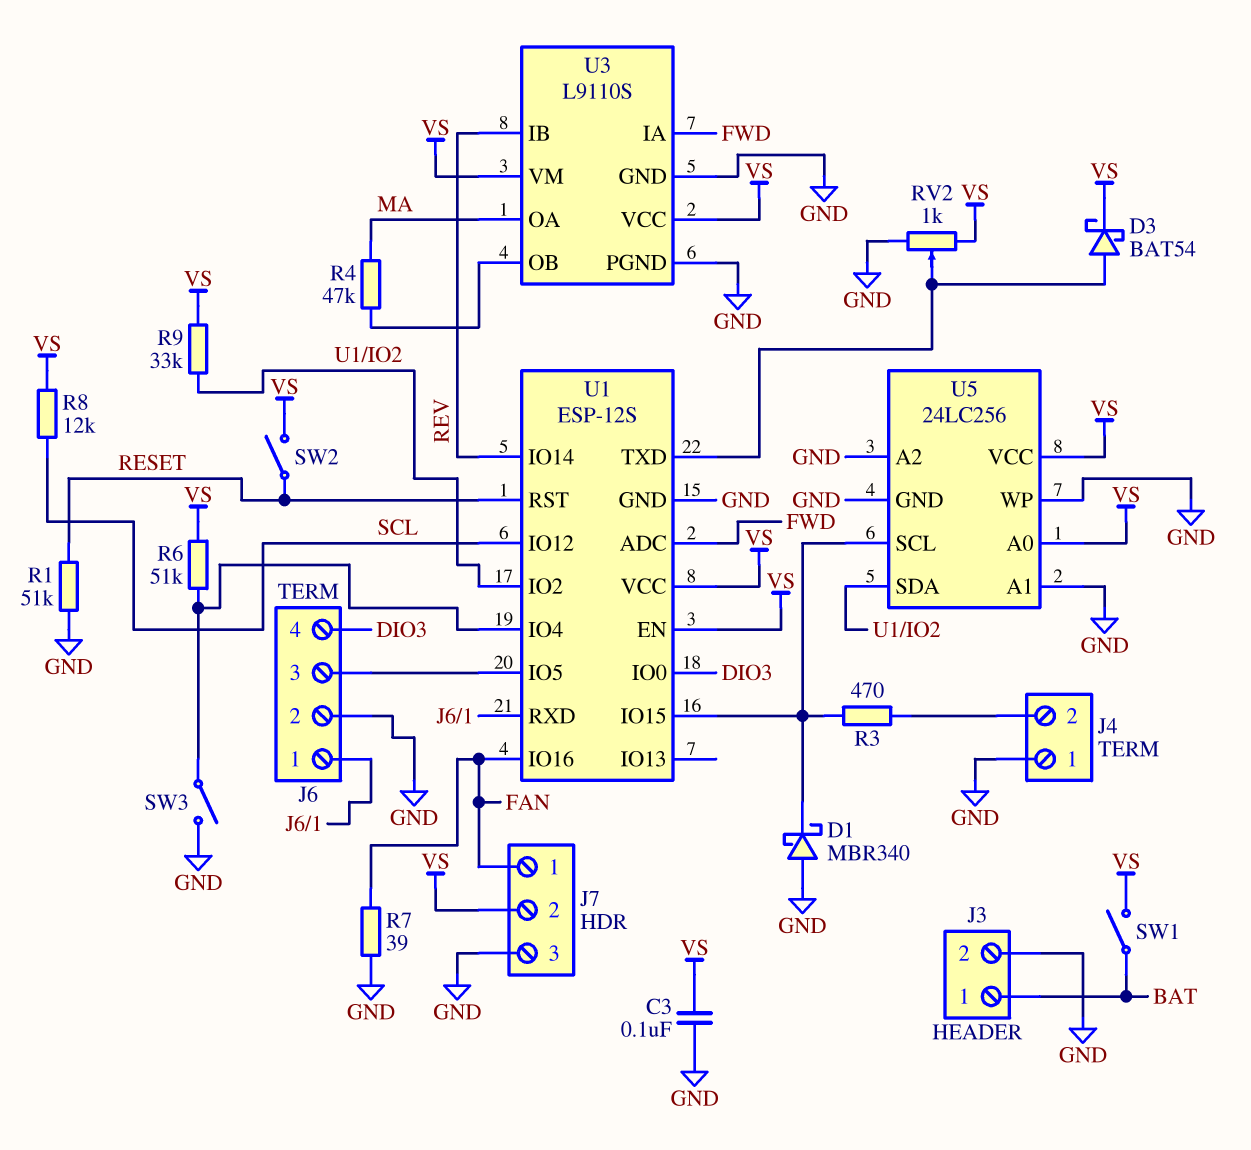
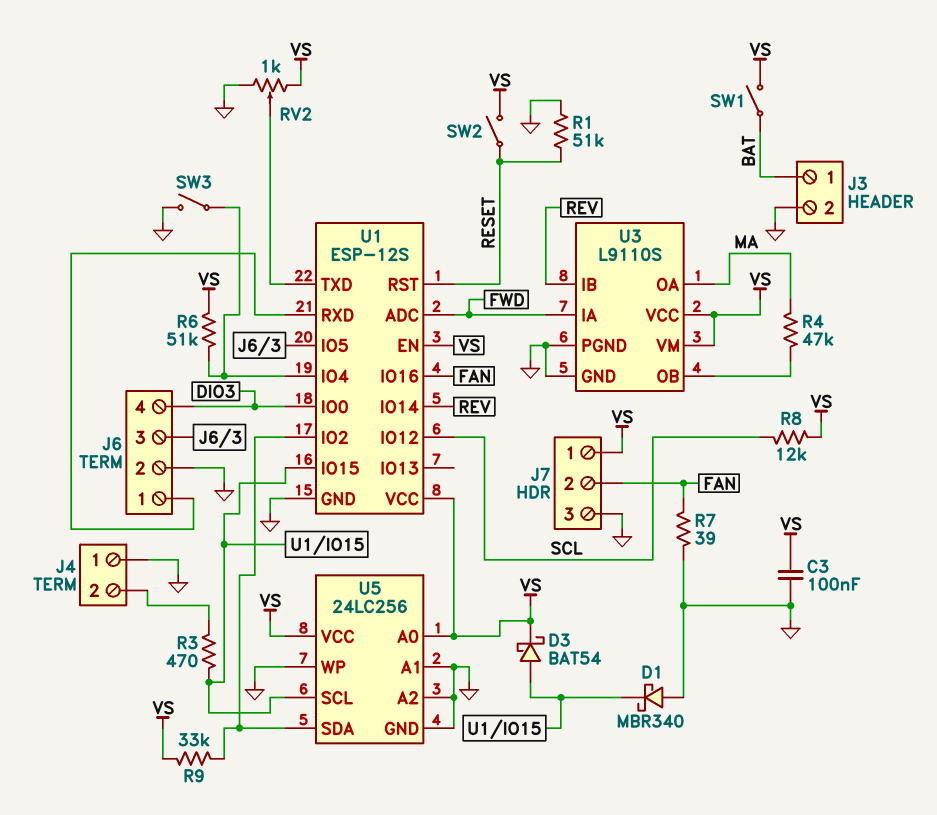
D3: schottky BAT54 (A U1/TXD, K VS) -> schottky BAT54 (A U1/IO15, K VS)
J7 pin 1: FAN -> VS
J7 pin 2: VS -> FAN

